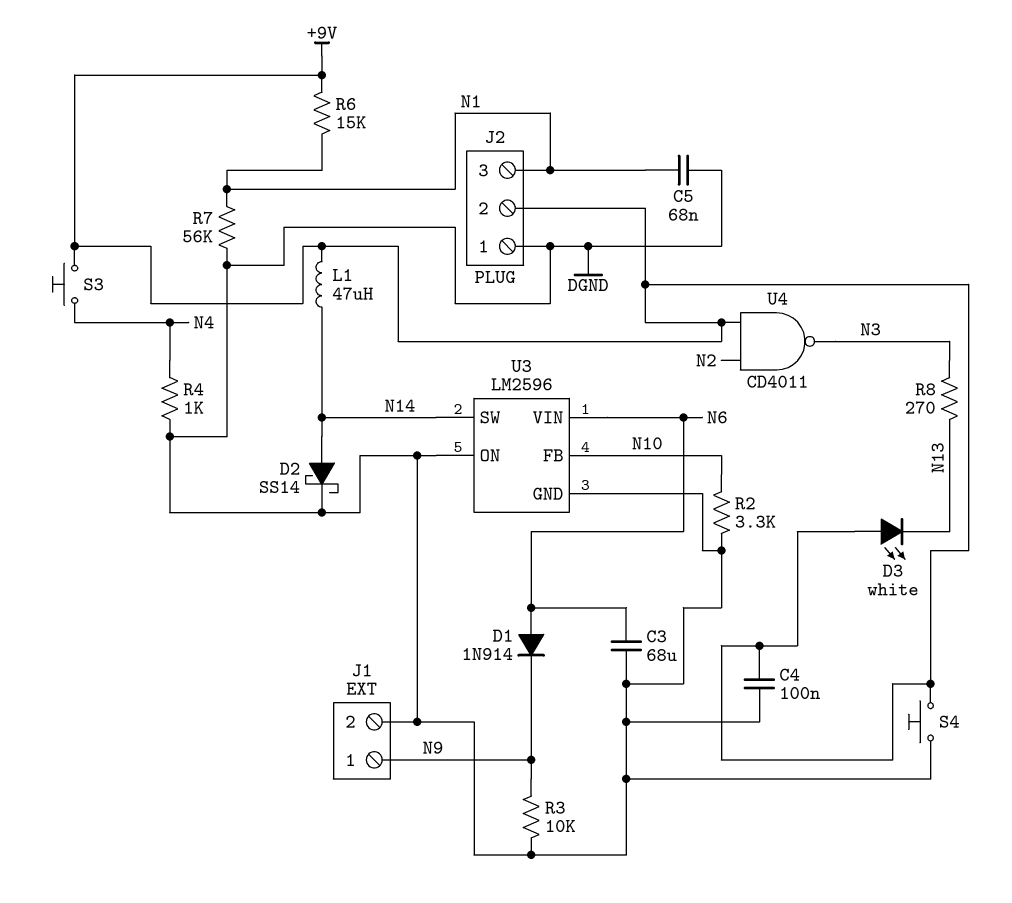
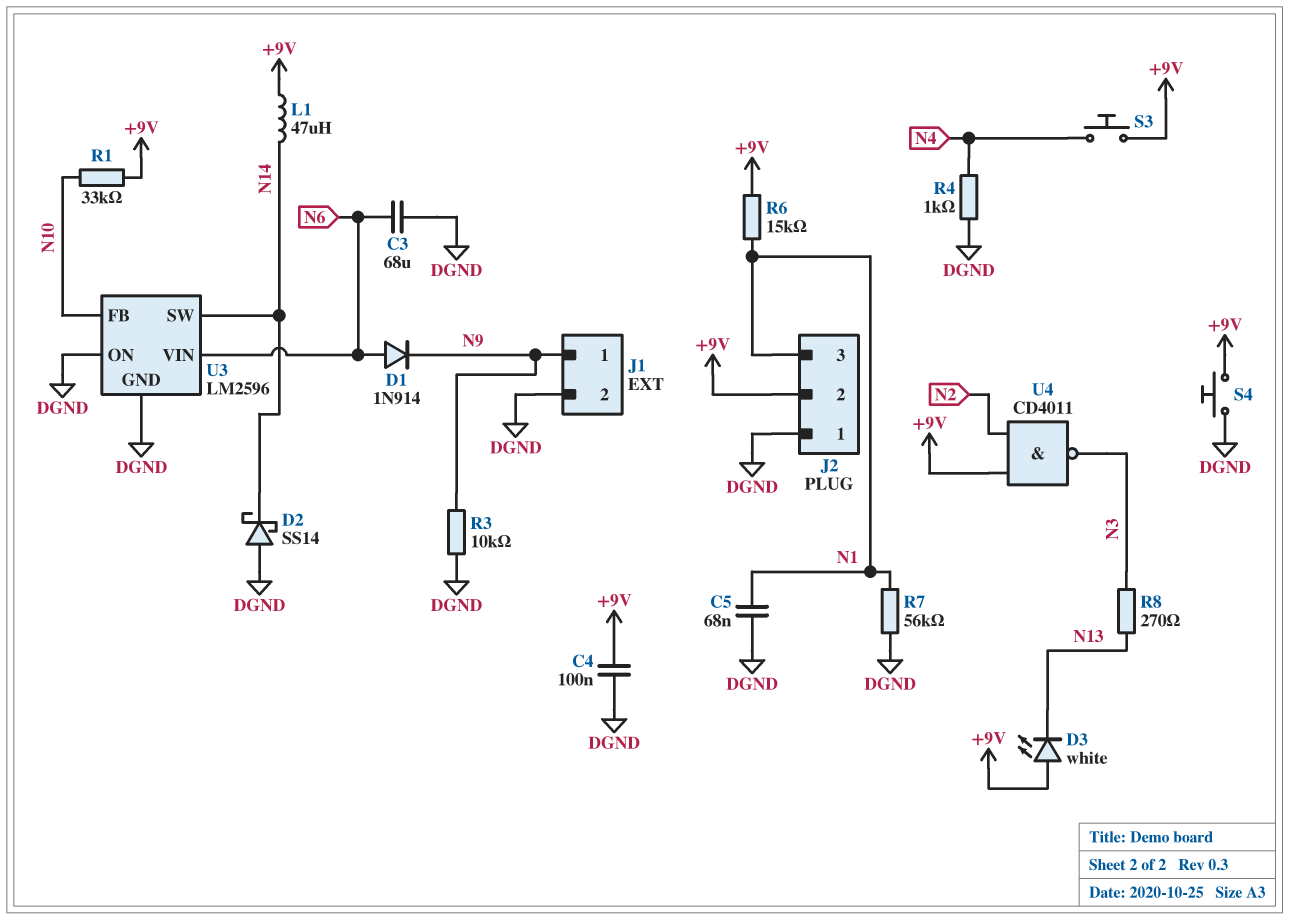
D2: schottky SS14 (A N14, K DGND) -> schottky SS14 (A DGND, K N14)
R1: none -> 33k (+9V, N10)
R2: 3.3k (DGND, N10) -> none

